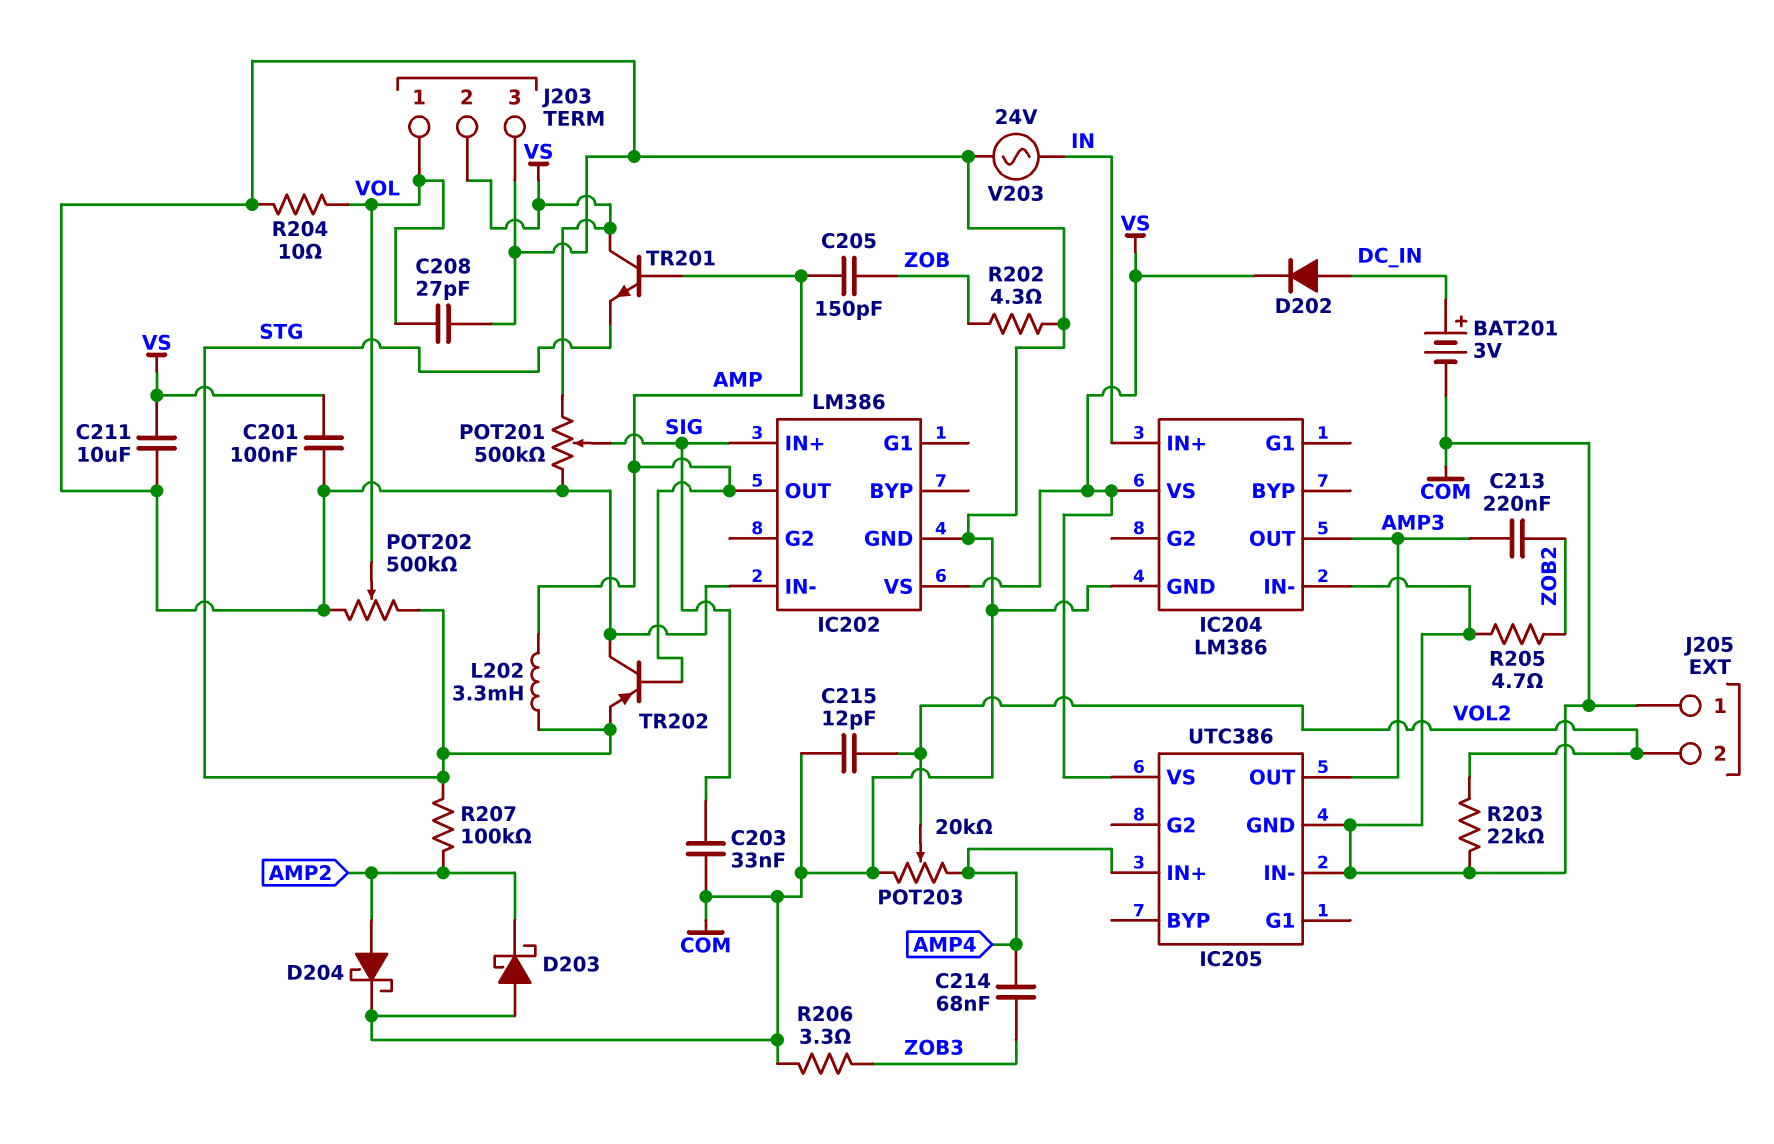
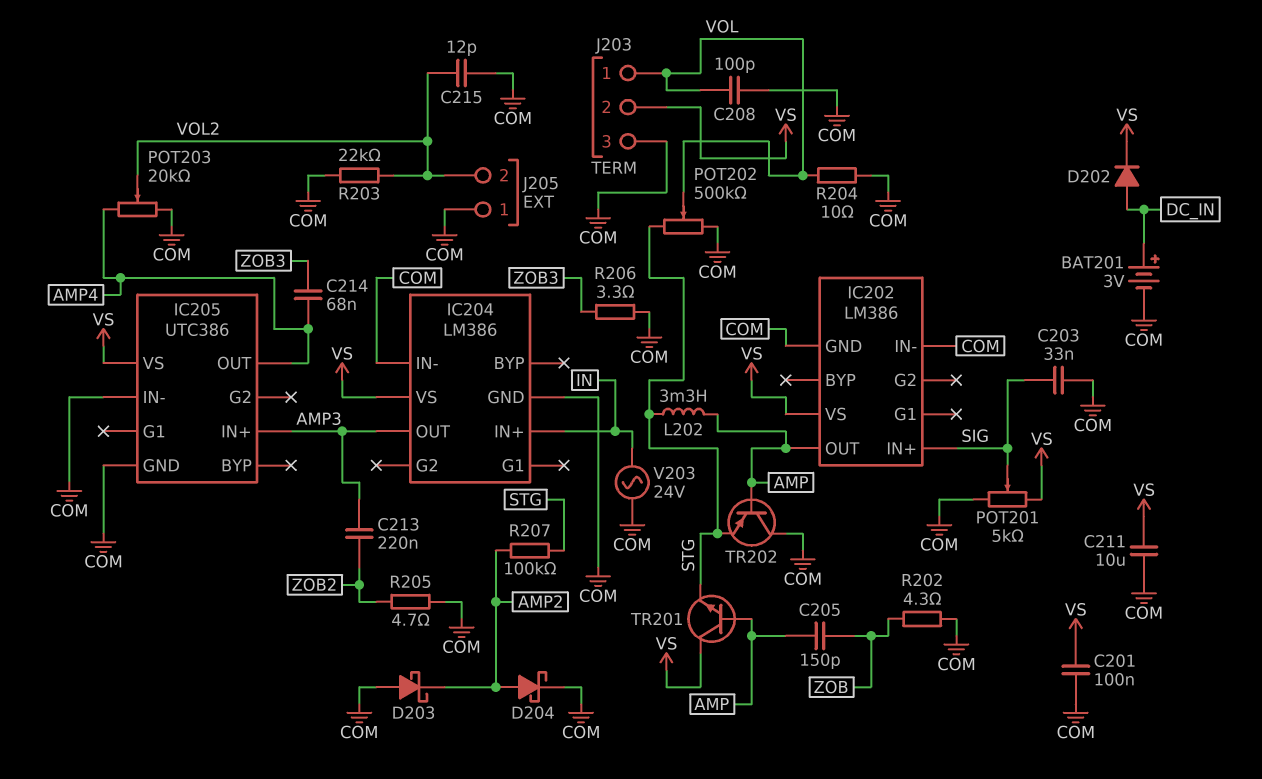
C208: 27pF (COM, VOL) -> 100pF (COM, VOL)
IC205 pin IN+: AMP4 -> AMP3
IC205 pin OUT: AMP3 -> AMP4
POT201: 500k (COM, VS, wiper SIG) -> 5k (COM, VS, wiper SIG)

